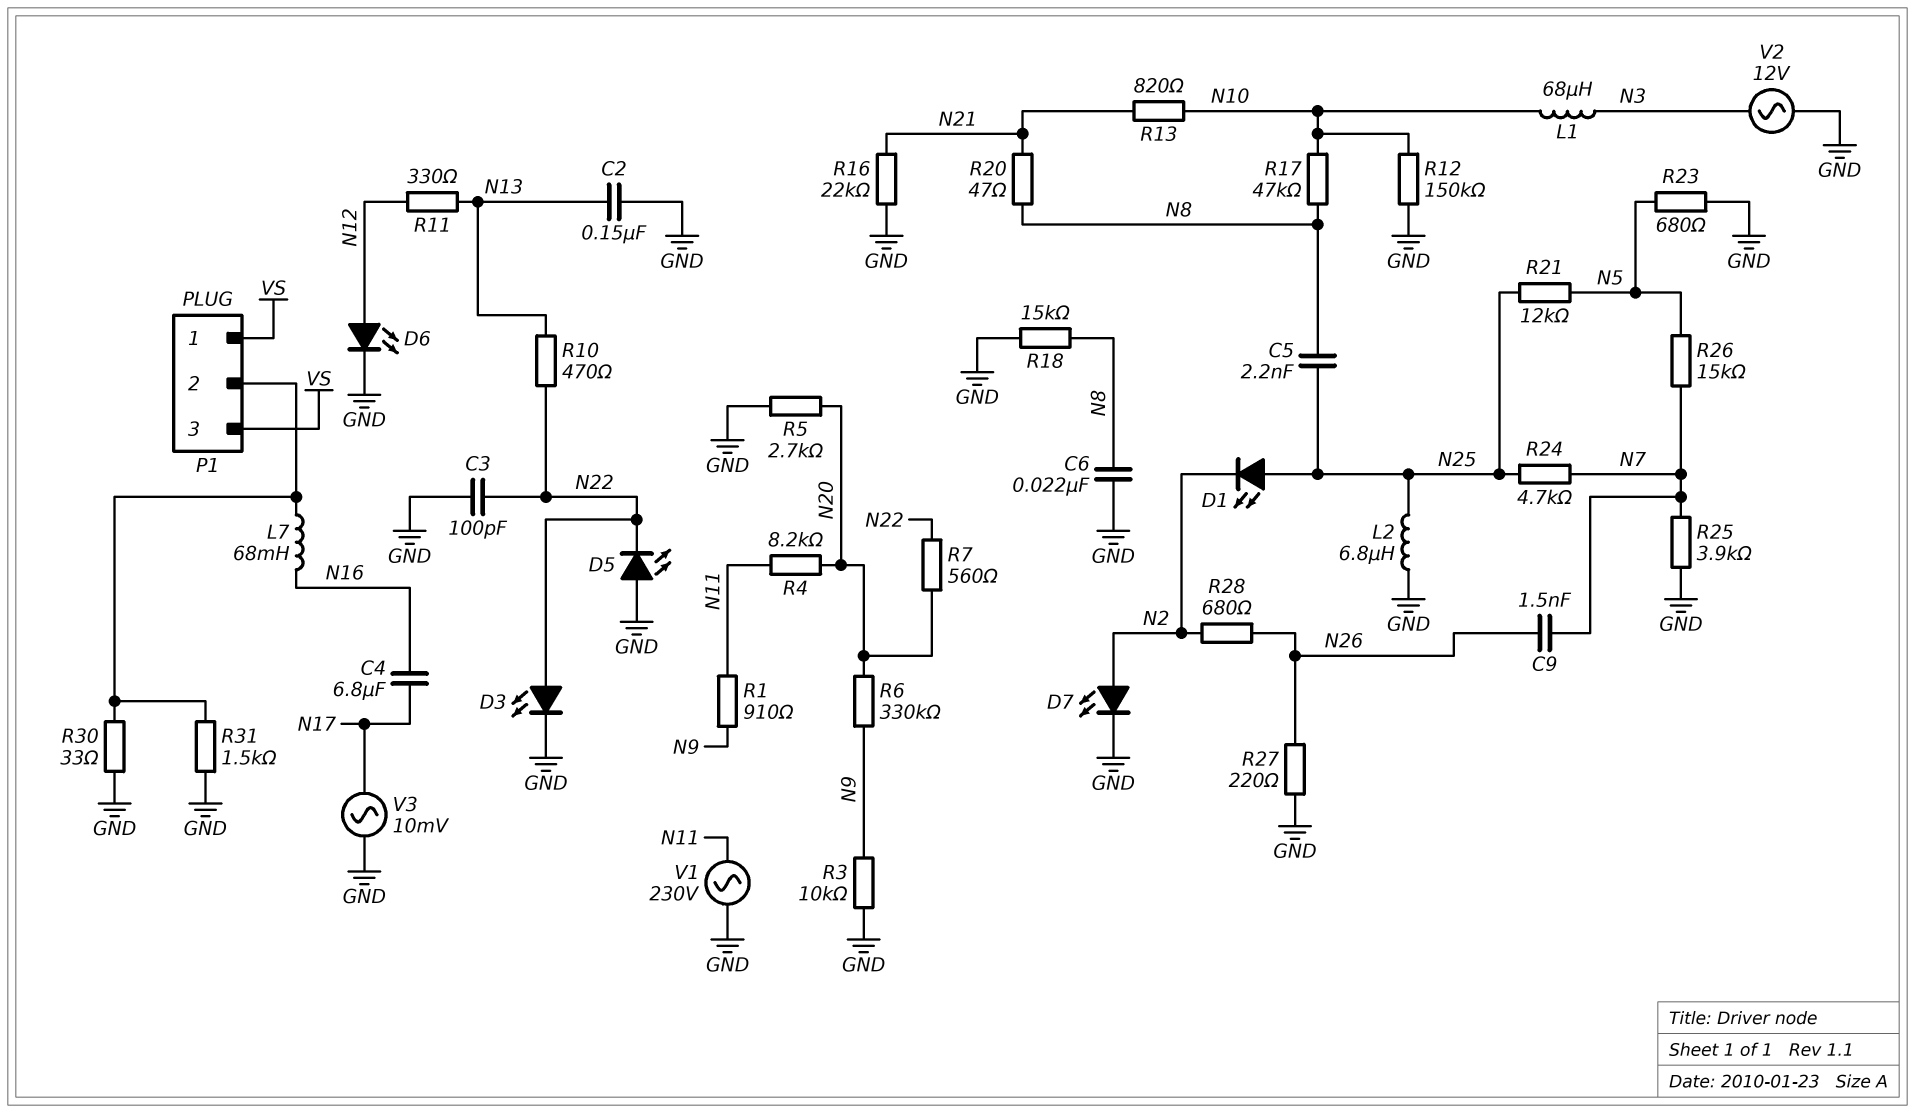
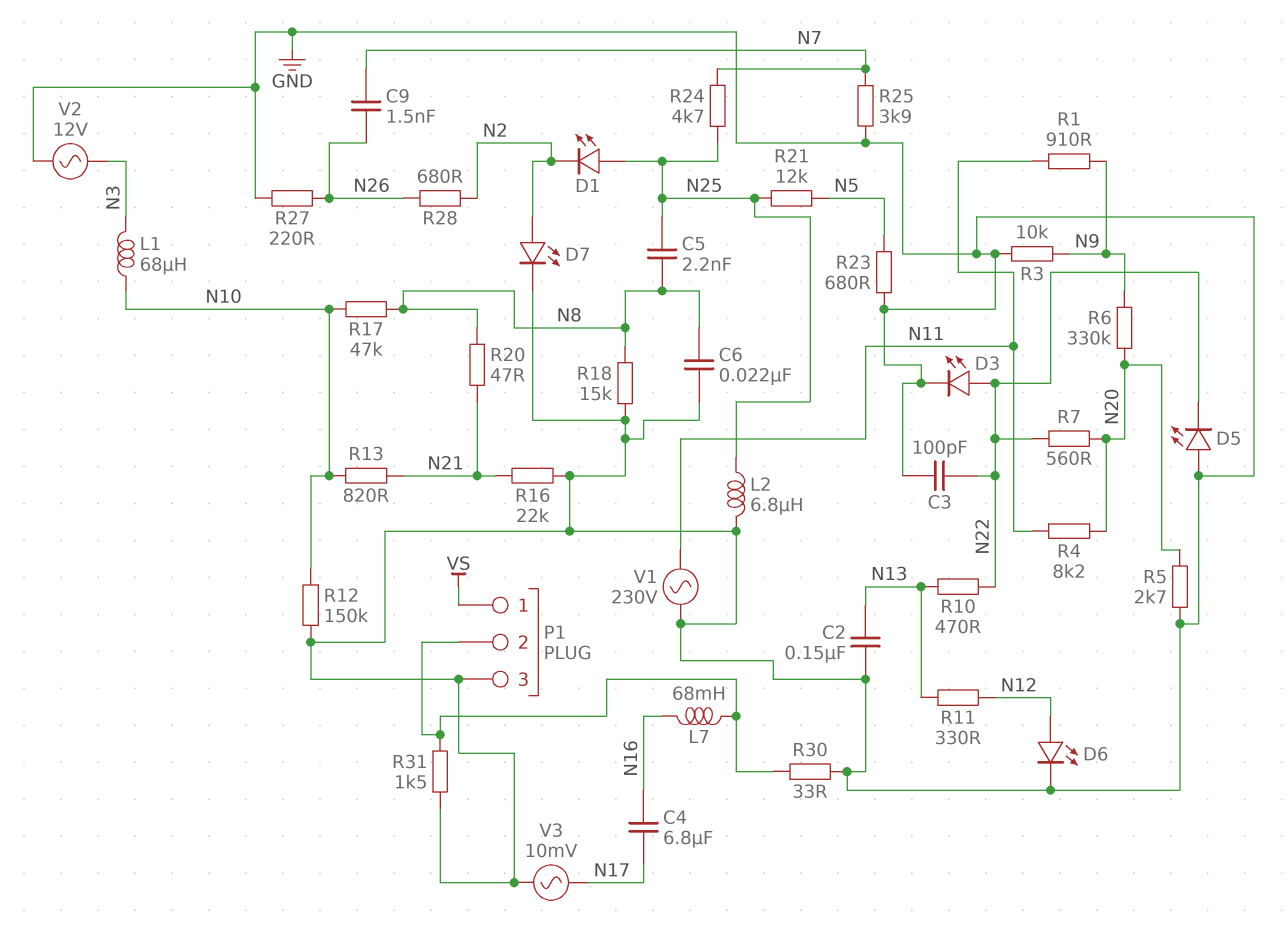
P1 pin 3: VS -> GND
R26: 15k (N5, N7) -> none

